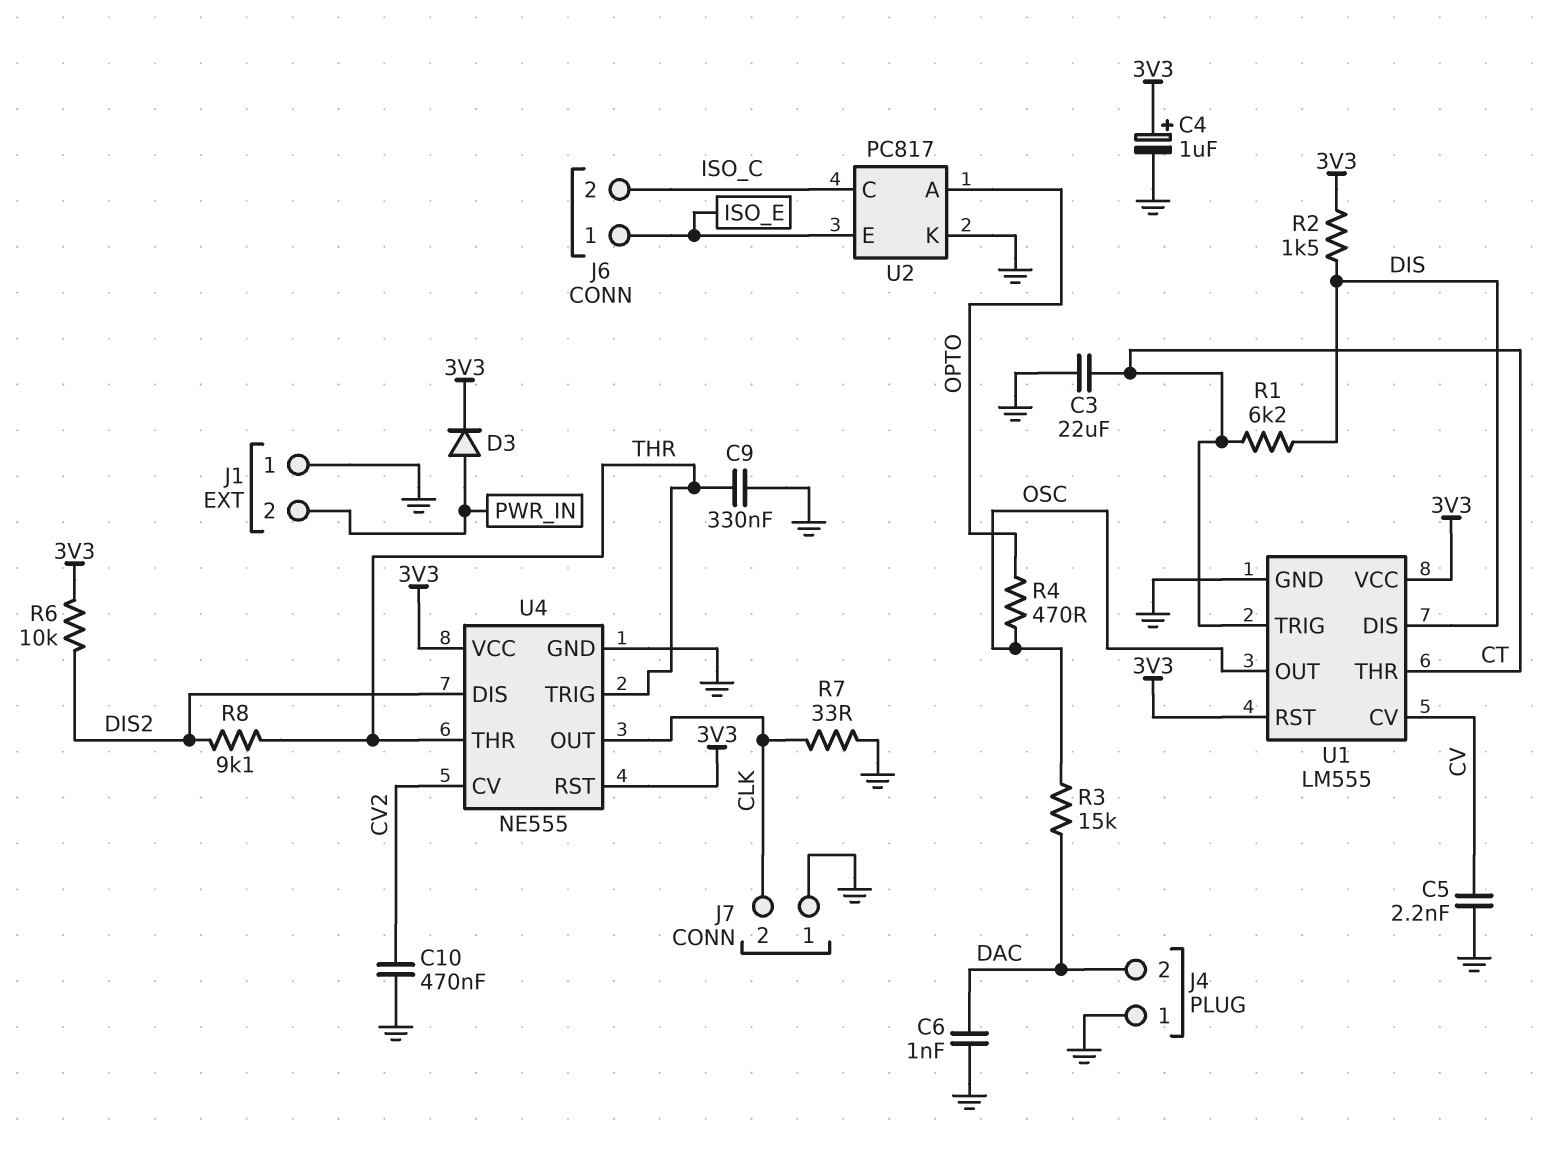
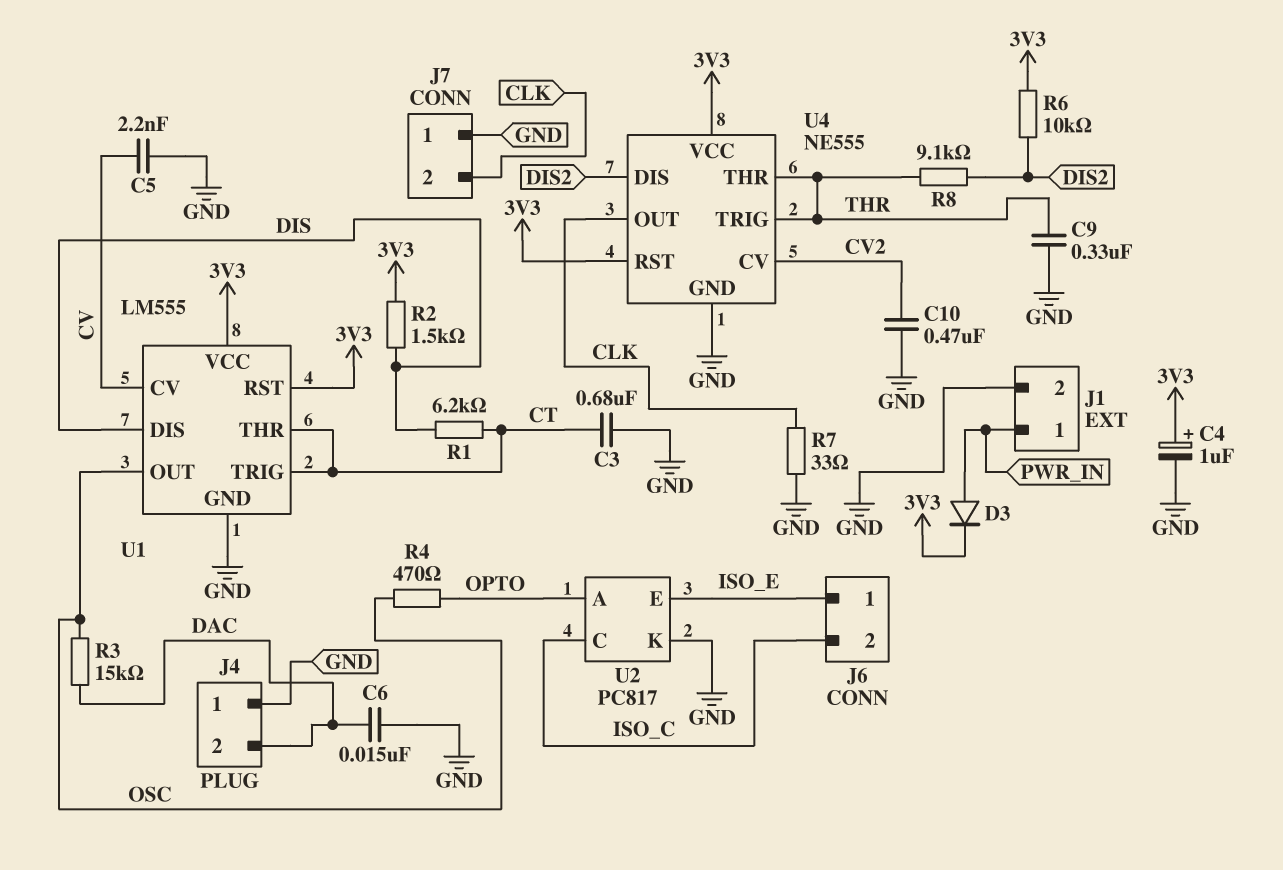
C3: 22uF (CT, GND) -> 680nF (CT, GND)
C6: 1nF (DAC, GND) -> 15nF (DAC, GND)
J1 pin 1: GND -> PWR_IN
J1 pin 2: PWR_IN -> GND

